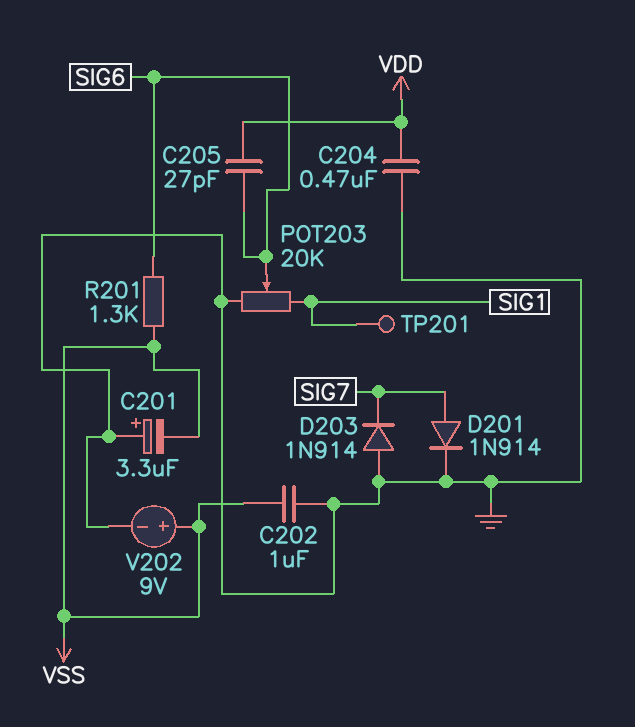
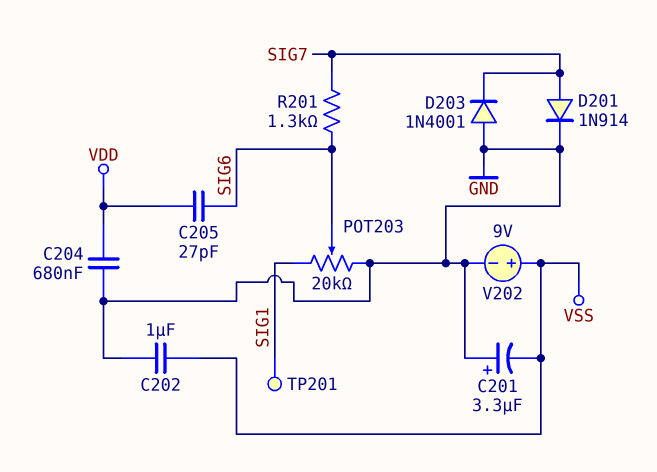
C204: 470nF (GND, VDD) -> 680nF (GND, VDD)
D203: diode 1N914 (A GND, K SIG7) -> diode 1N4001 (A GND, K SIG7)
R201: 1.3k (SIG6, VSS) -> 1.3k (SIG6, SIG7)

